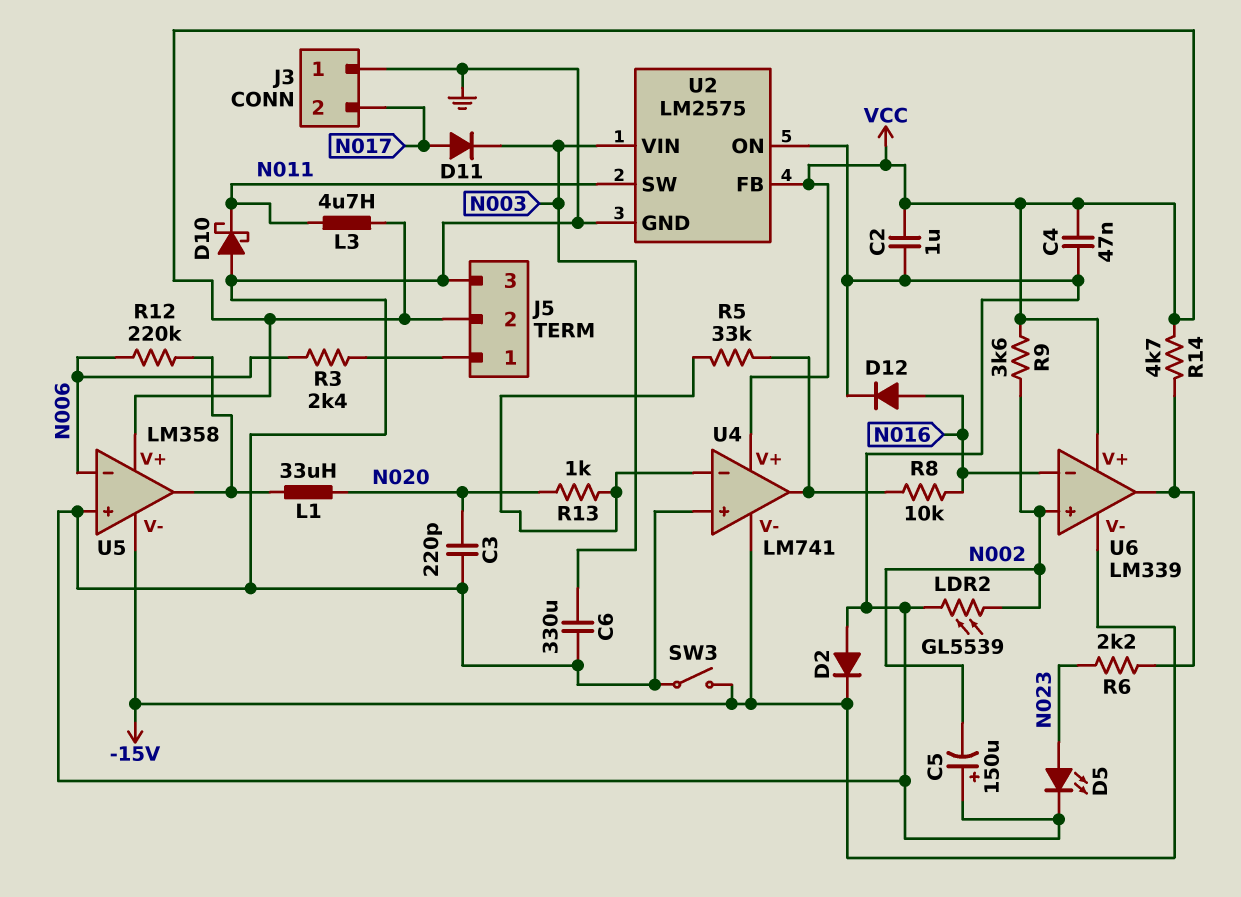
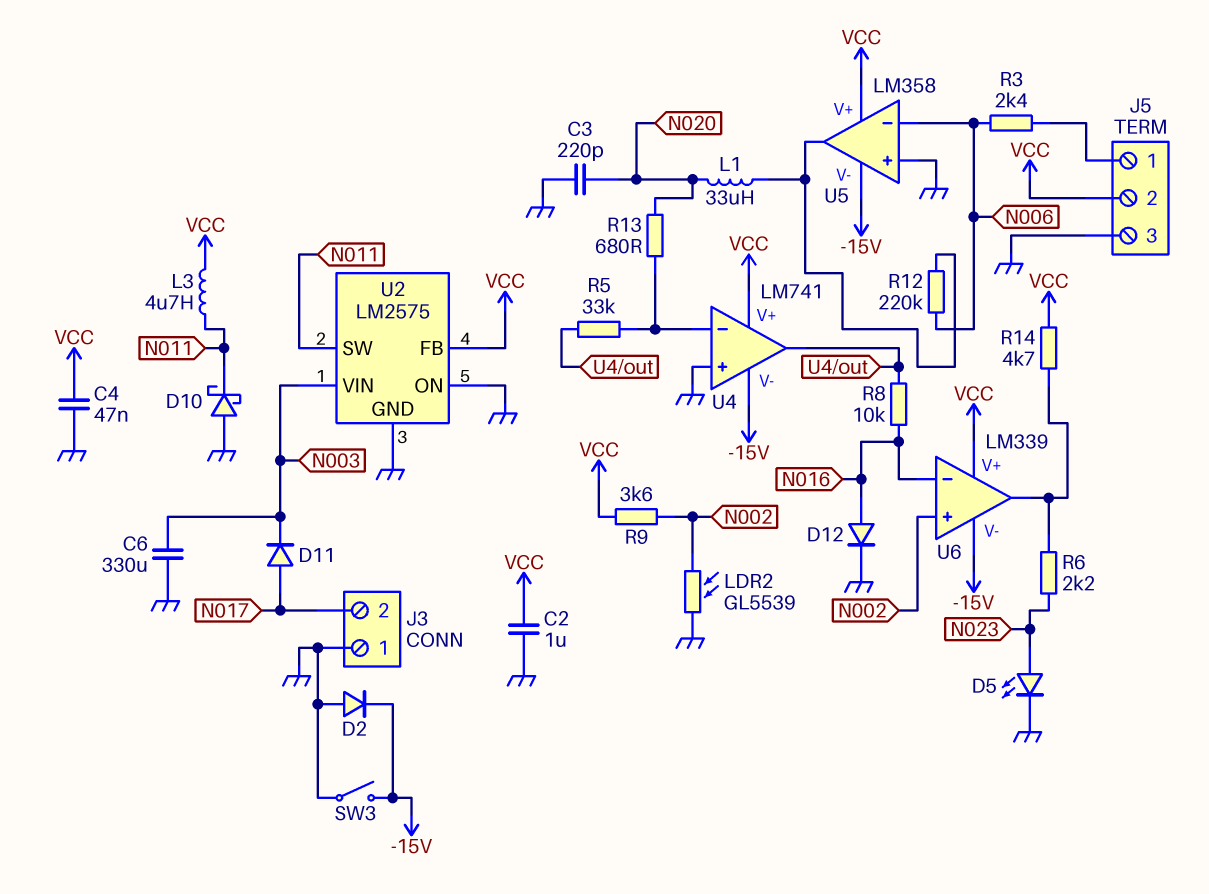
C5: 150uF (plus GND, minus N002) -> none
R13: 1k (N020, U4/in-) -> 680 (N020, U4/in-)

